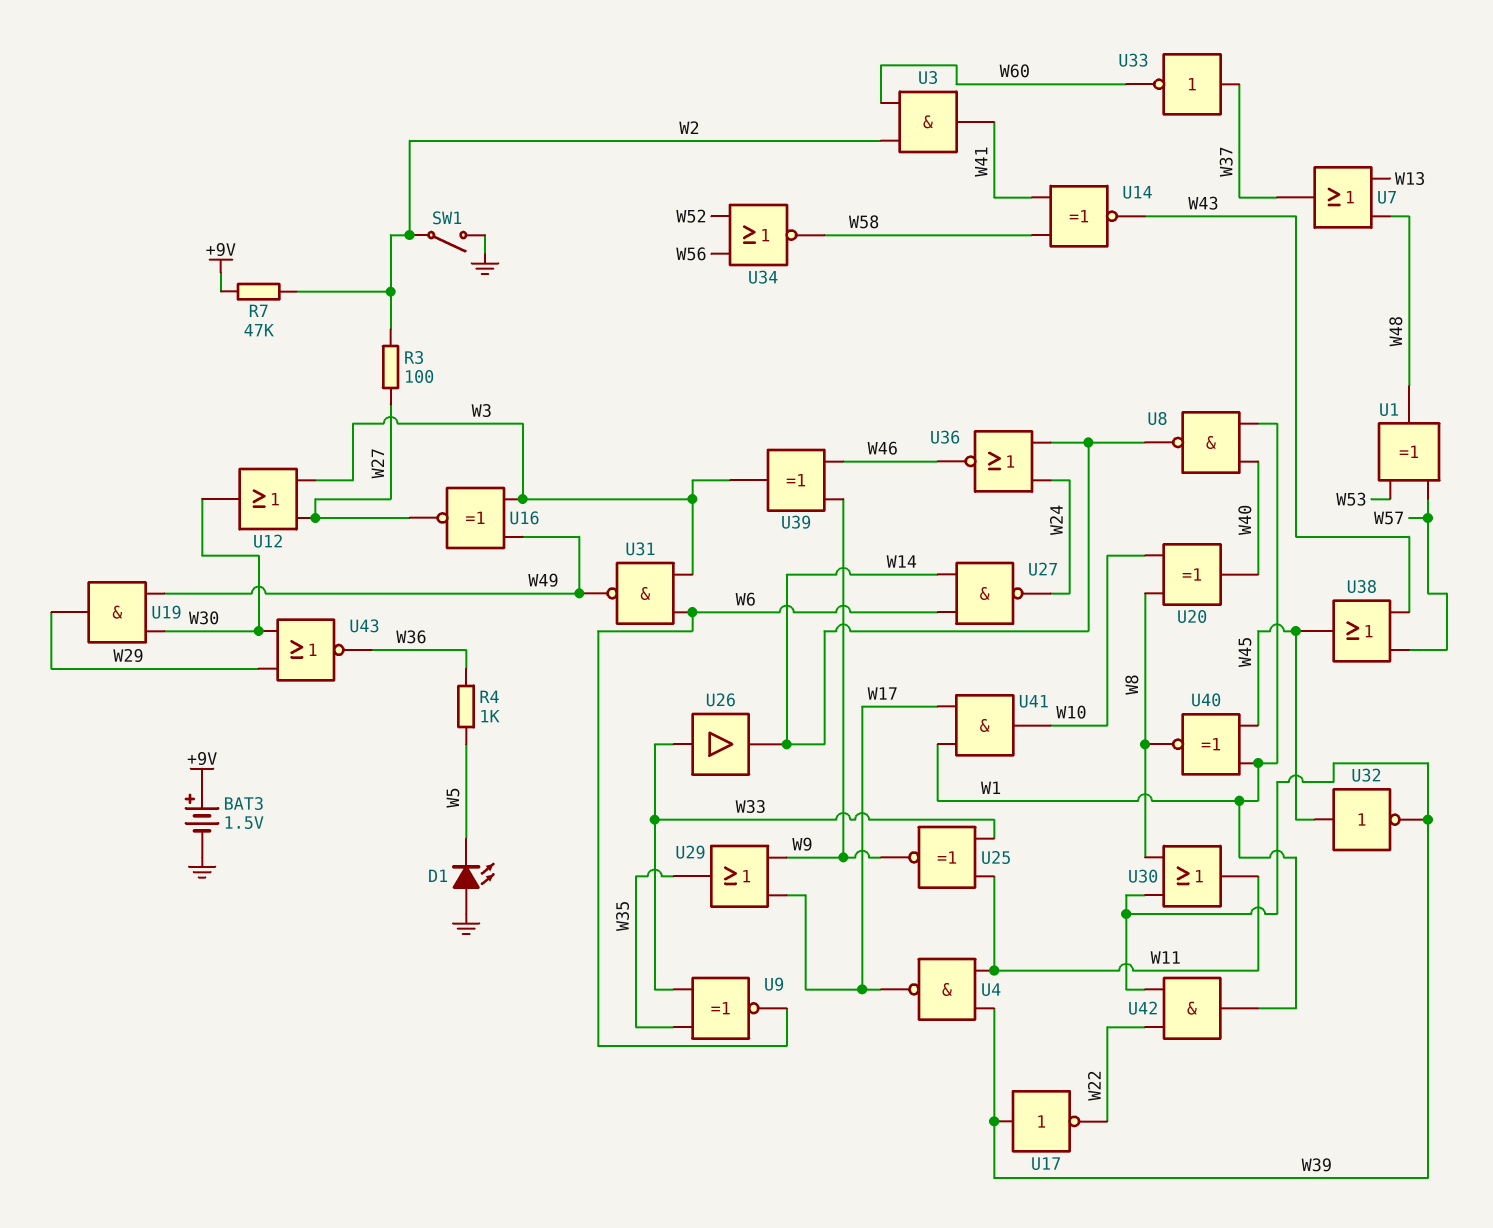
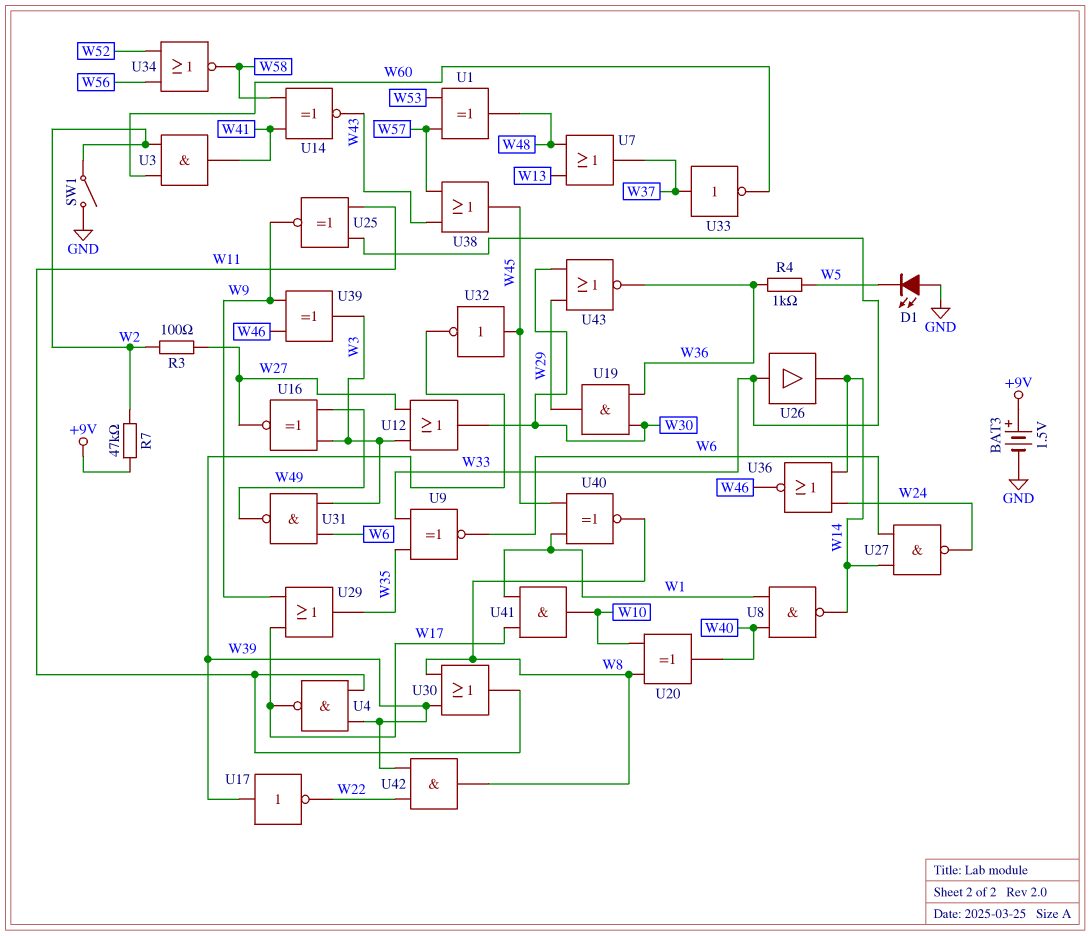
U19: AND (in W30, in W49, out W29) -> AND (in W30, in W36, out W29)
U42: AND (in W22, in W39, out W1) -> AND (in W22, in W39, out W8)

